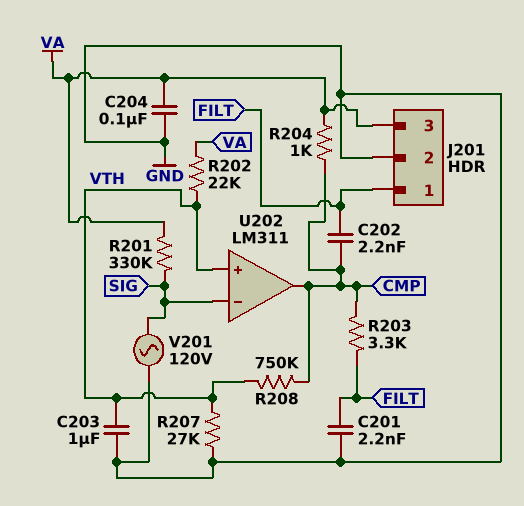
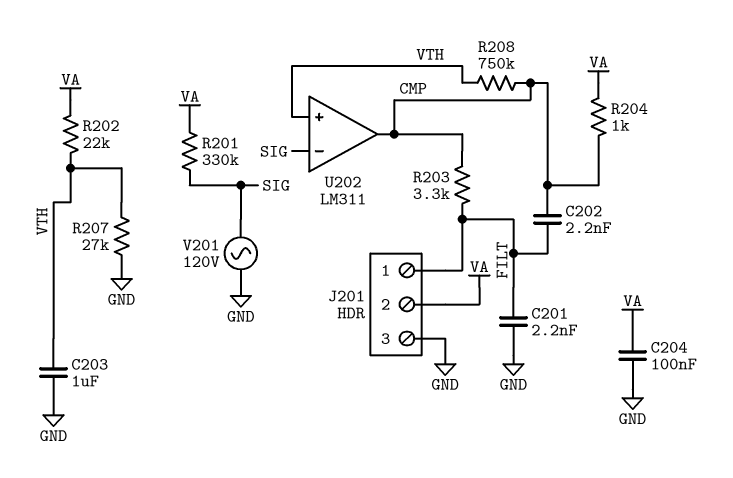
J201 pin 2: GND -> VA
J201 pin 3: VA -> GND

